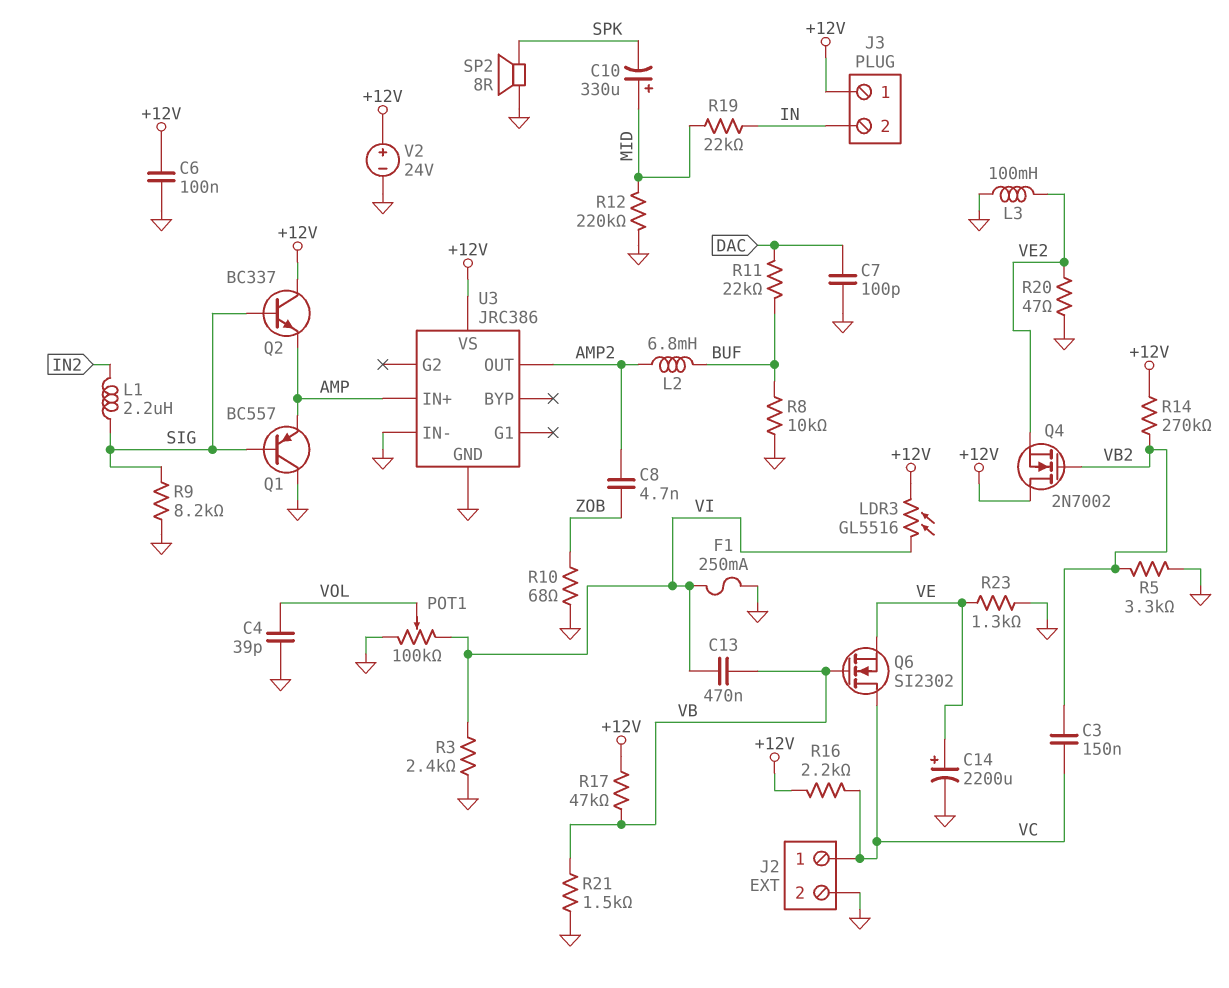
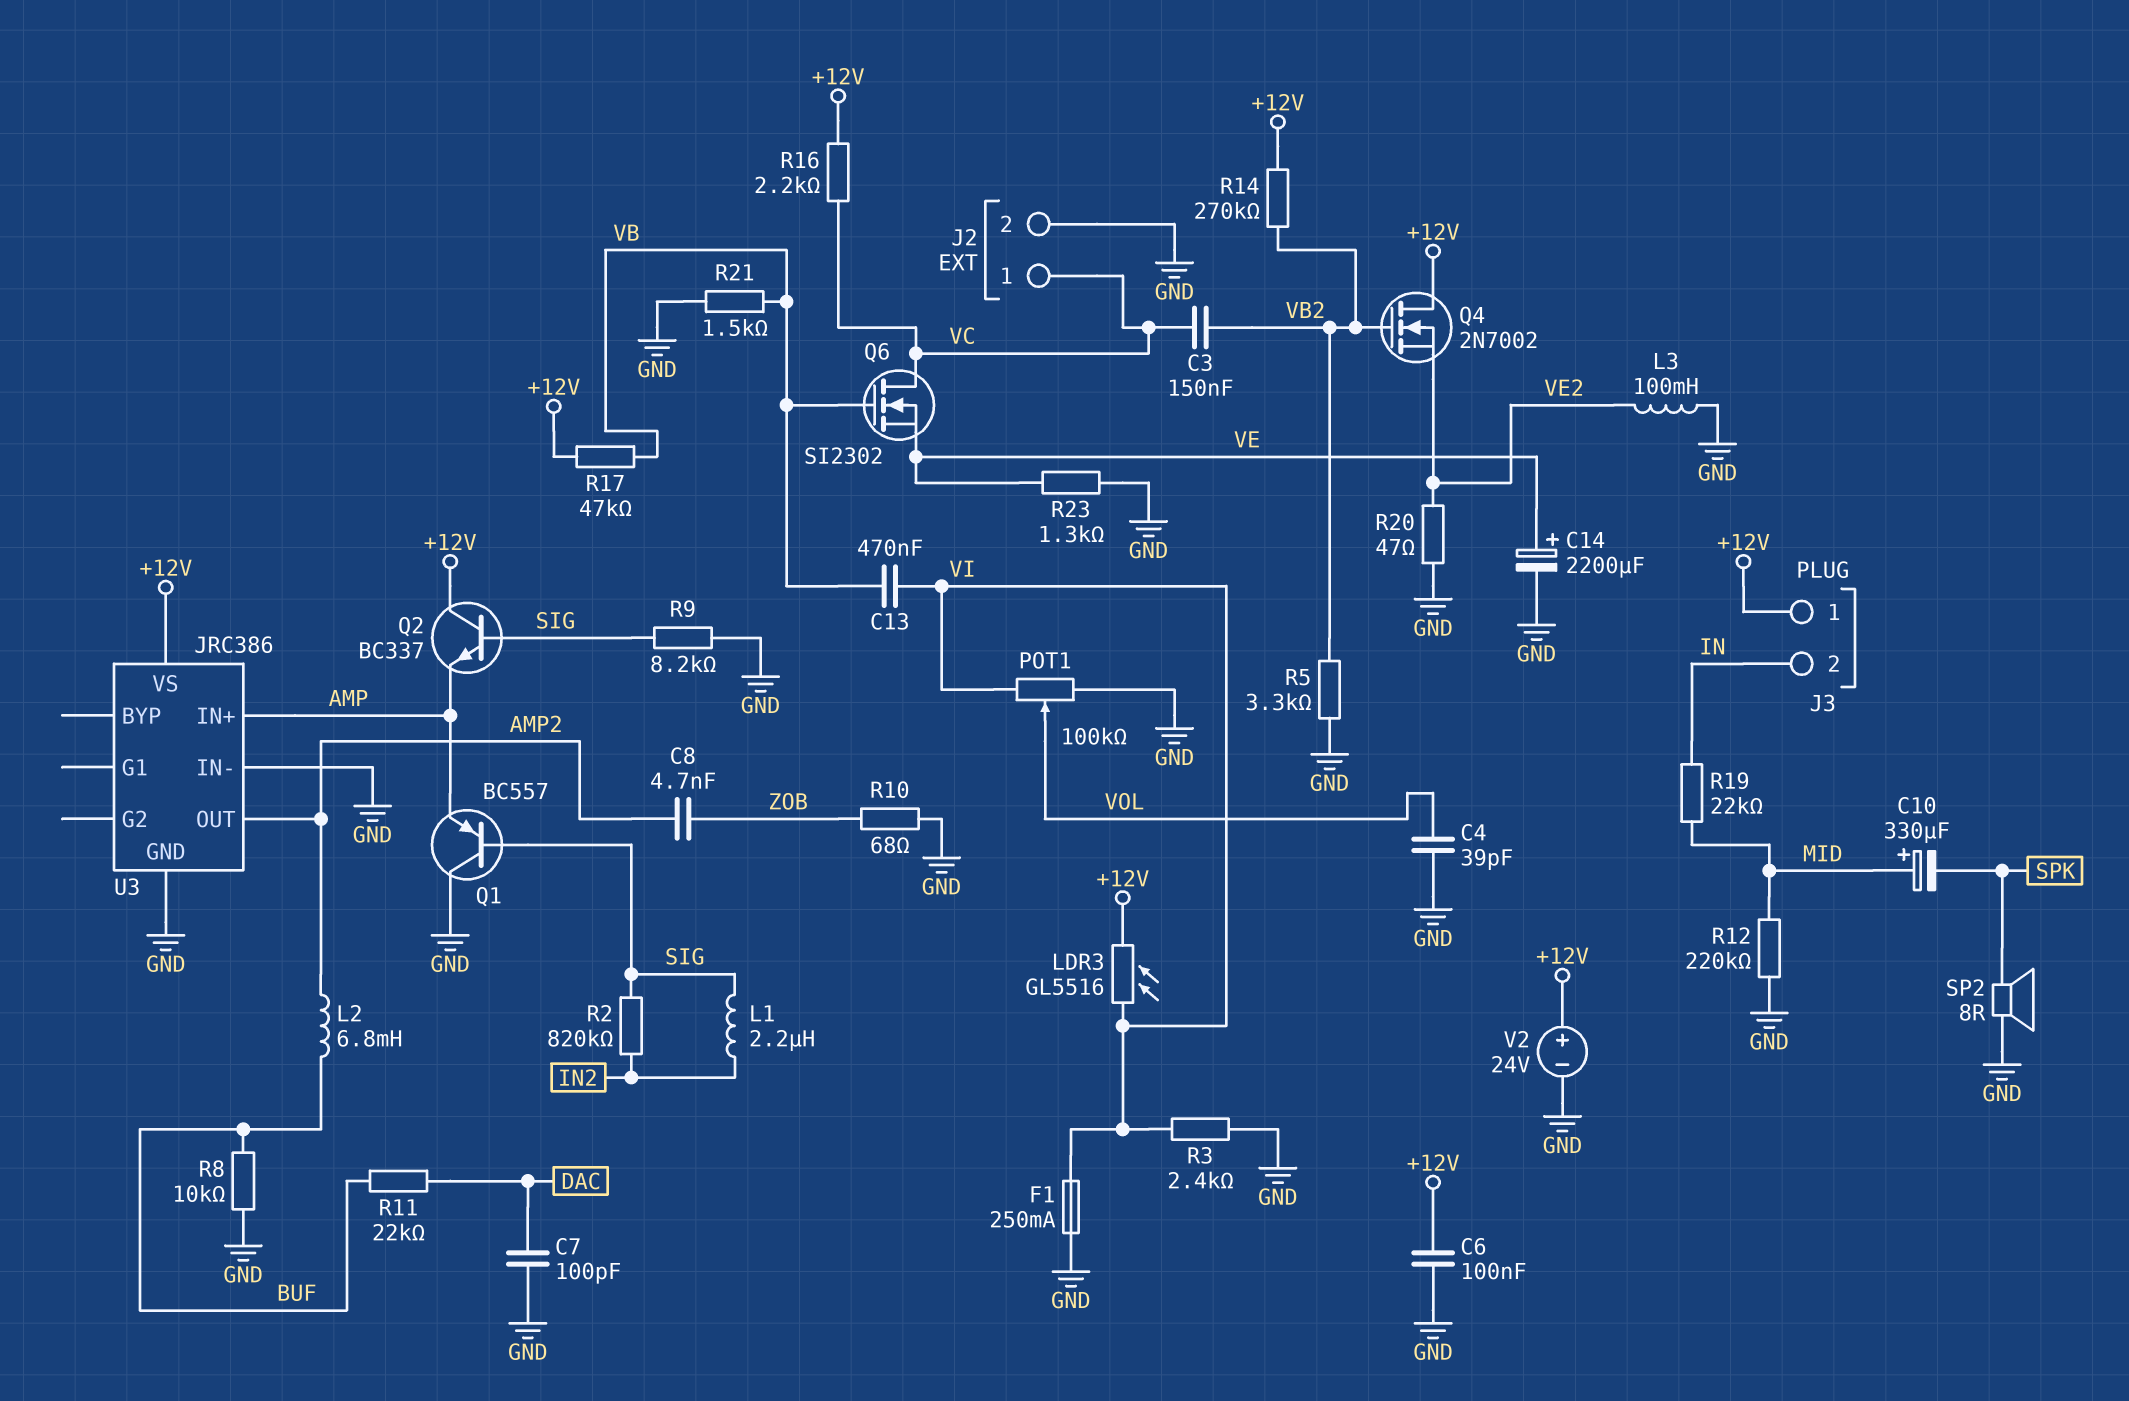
R2: none -> 820k (IN2, SIG)

